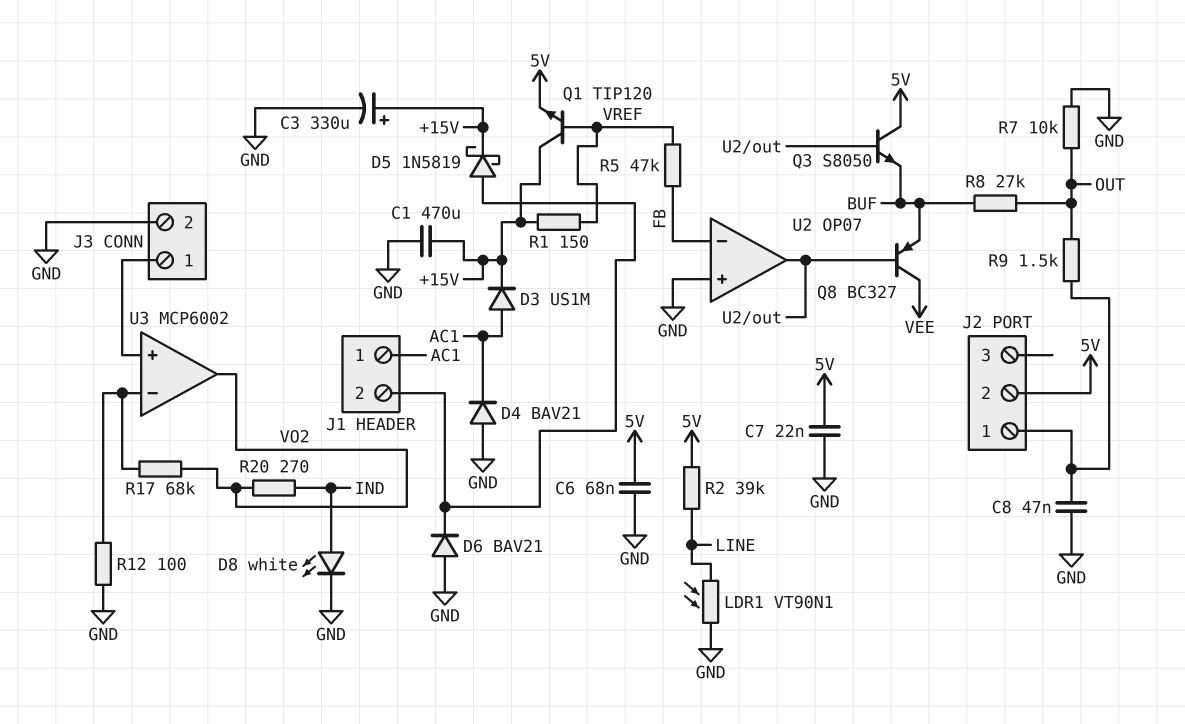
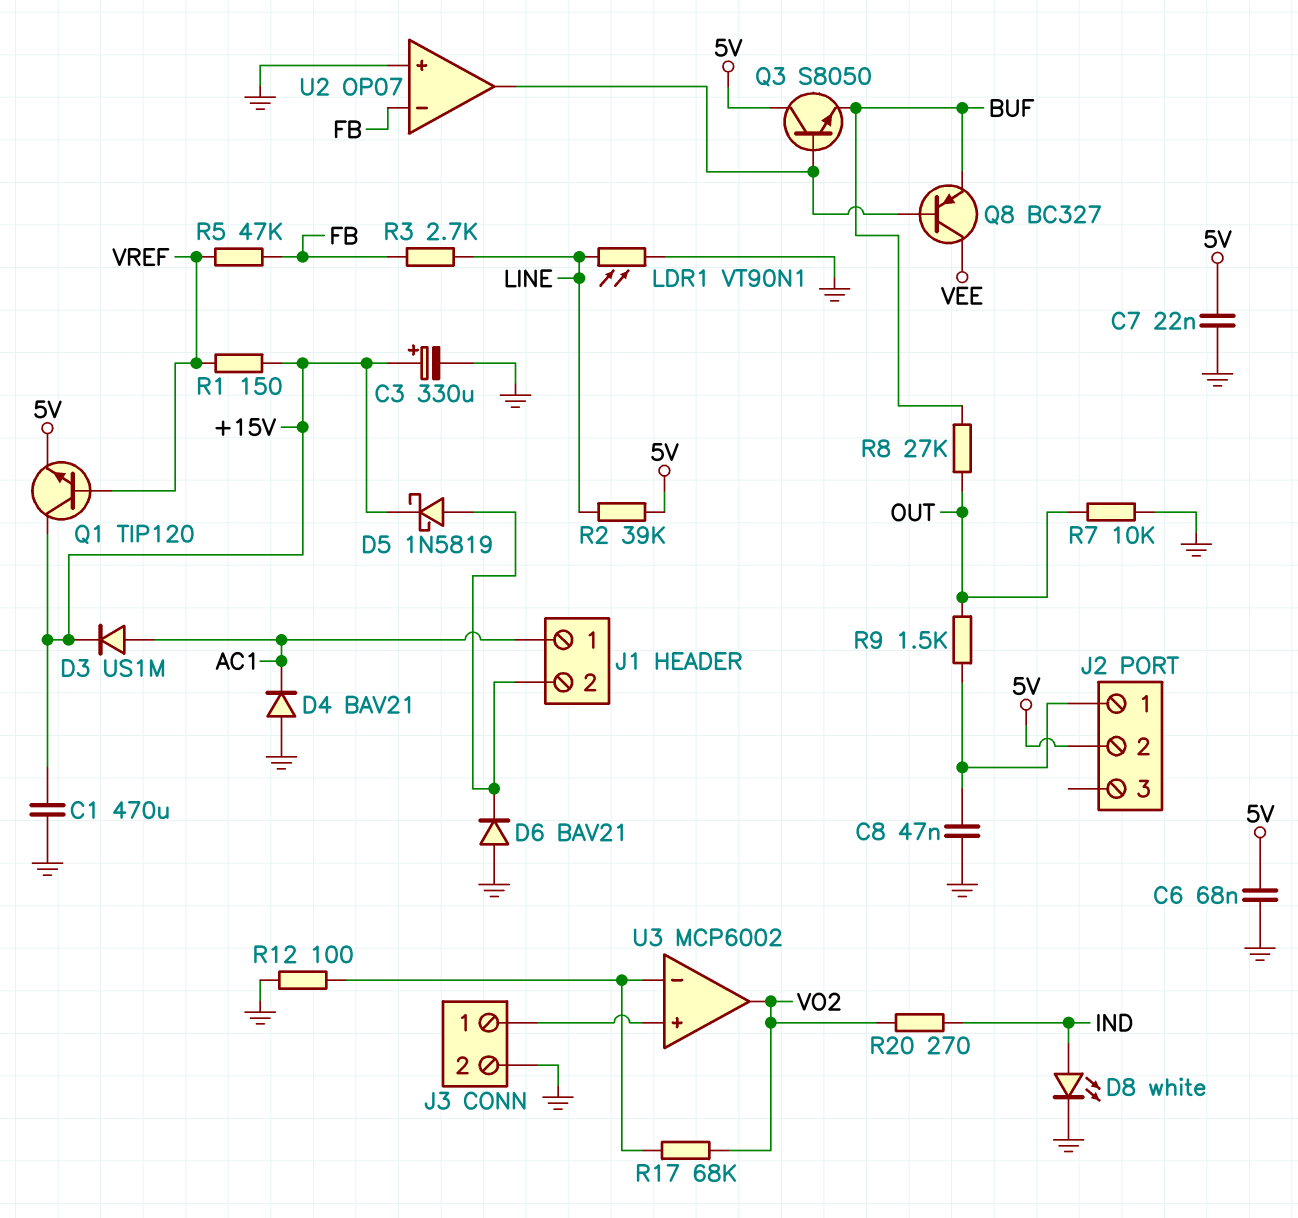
R3: none -> 2.7k (FB, LINE)

